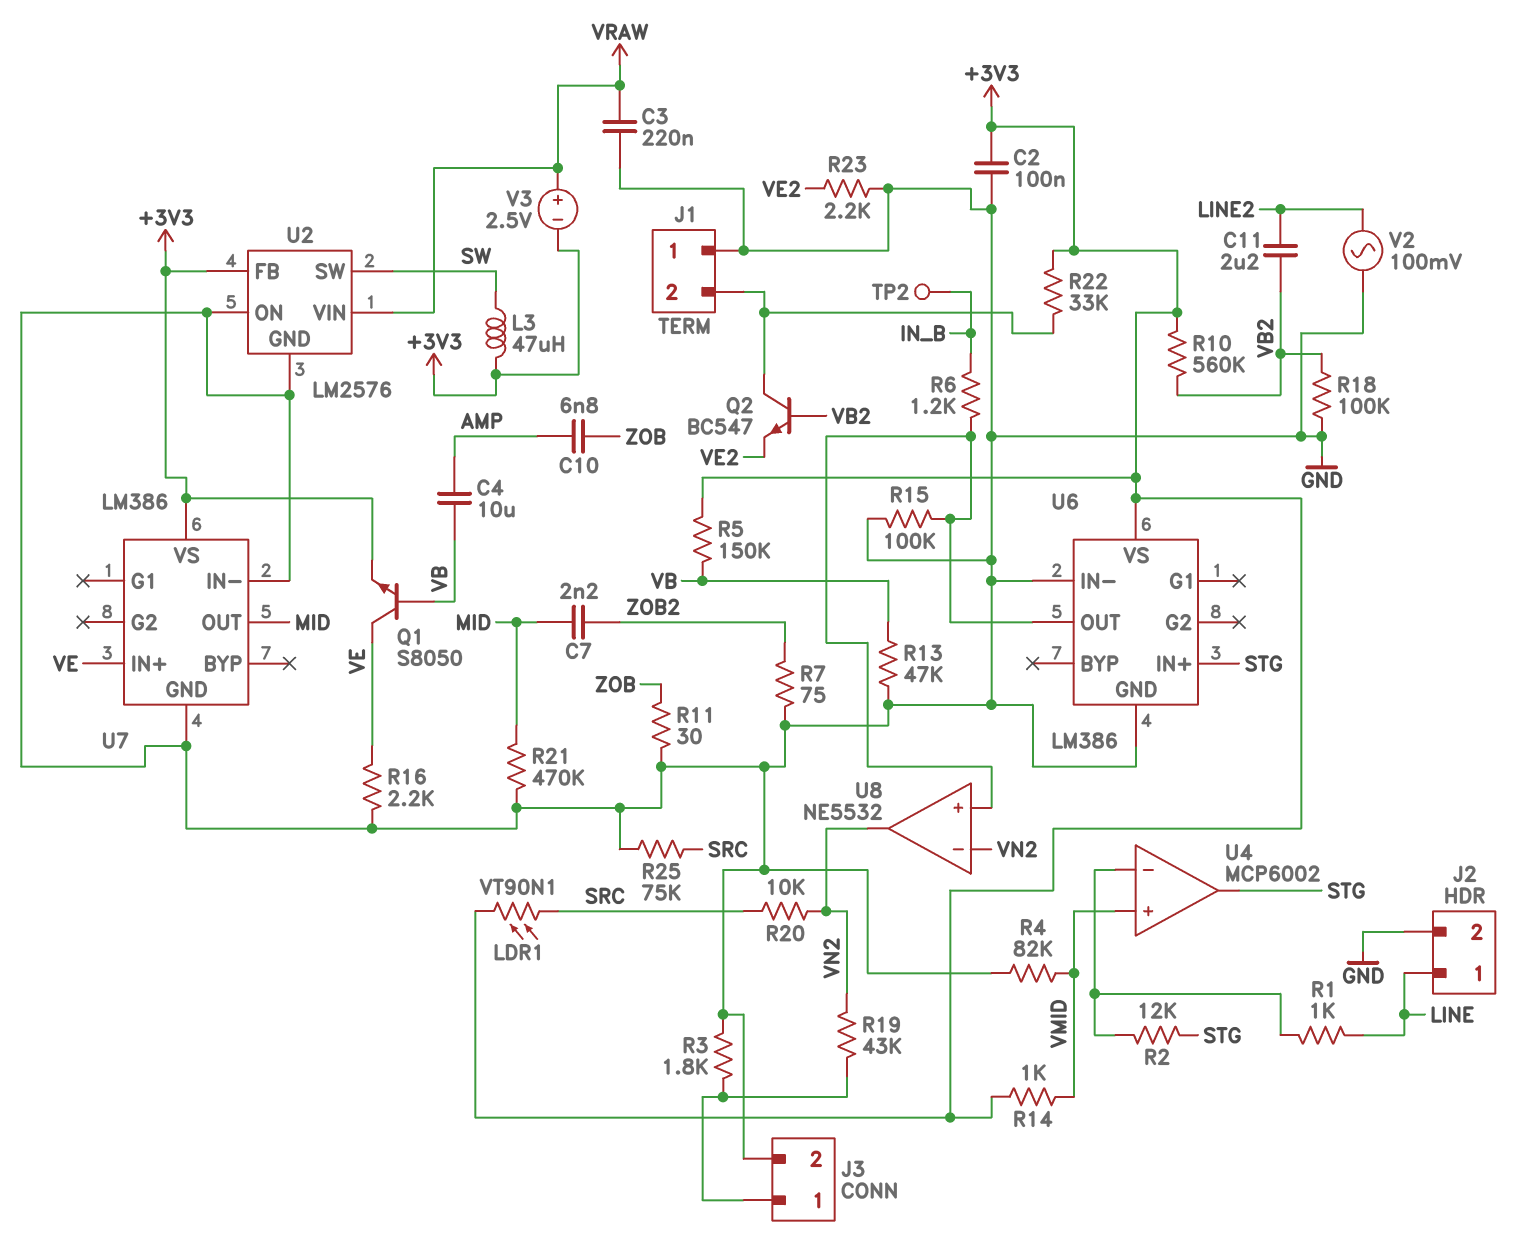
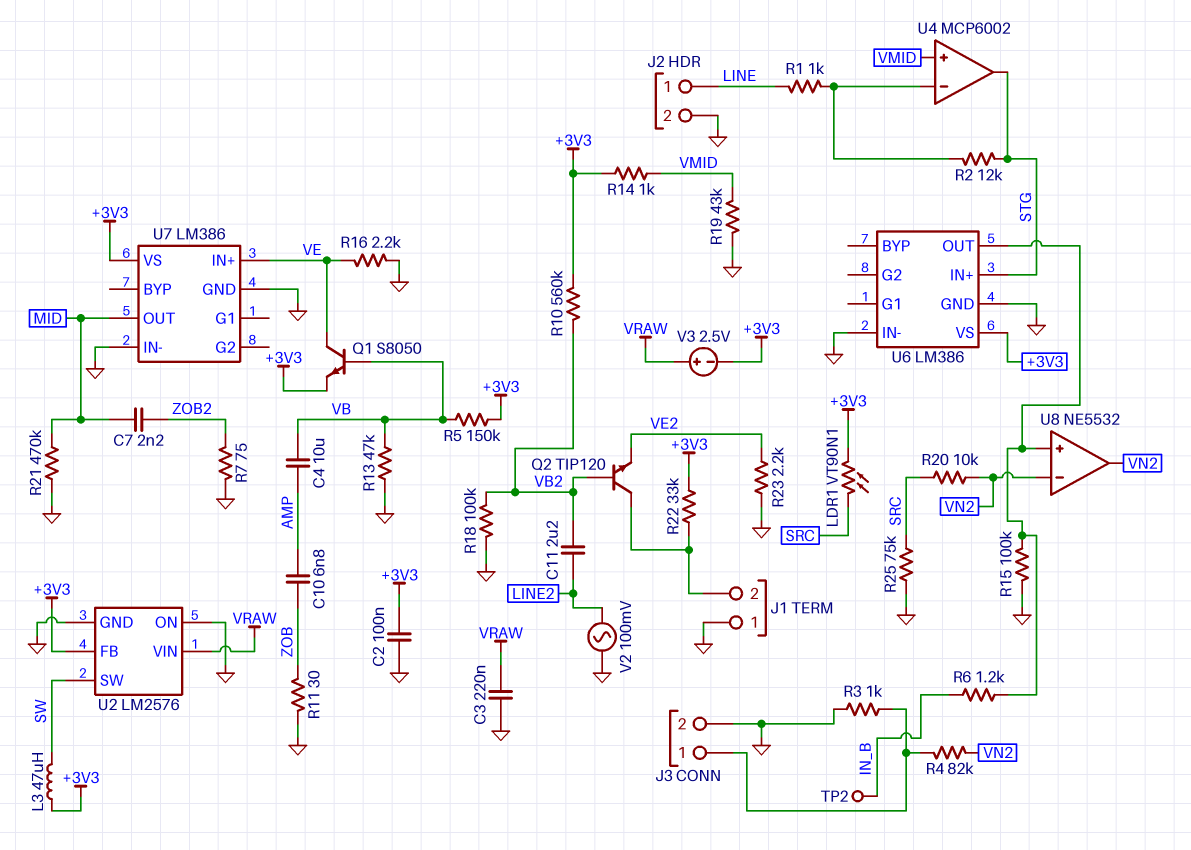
Q2: NPN BC547 (B VB2, C J1/2, E VE2) -> NPN TIP120 (B VB2, C J1/2, E VE2)
R3: 1.8k (GND, J3/1) -> 1k (GND, J3/1)
R4: 82k (GND, VMID) -> 82k (J3/1, VN2)
R19: 43k (J3/1, VN2) -> 43k (GND, VMID)

